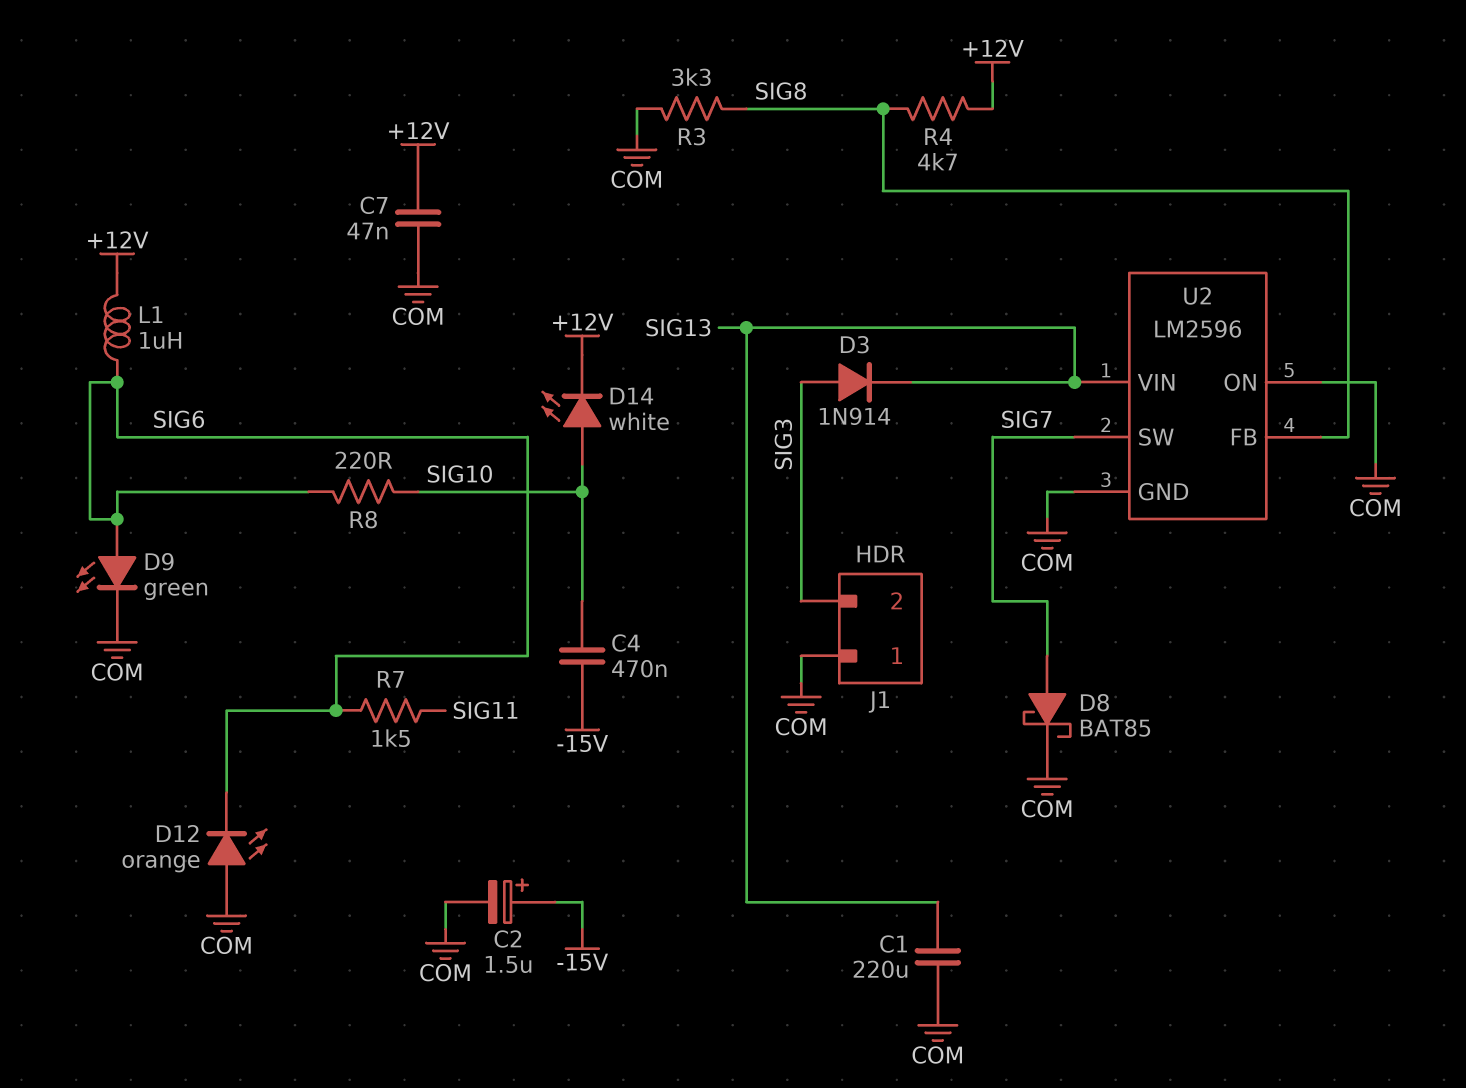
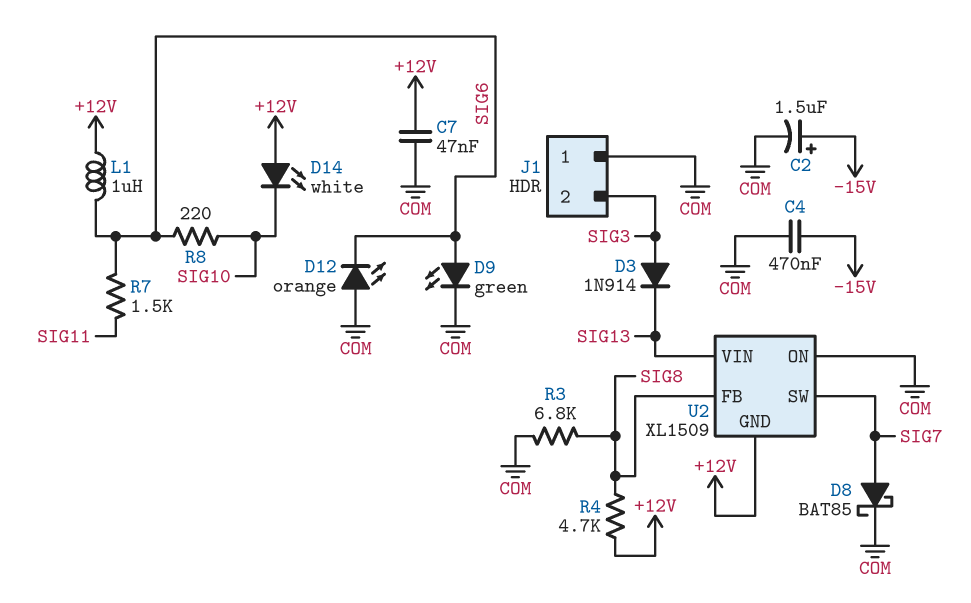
C1: 220uF (COM, SIG13) -> none
C4: 470nF (-15V, SIG10) -> 470nF (-15V, COM)
D14: LED white (A SIG10, K +12V) -> LED white (A +12V, K SIG10)
R3: 3.3k (COM, SIG8) -> 6.8k (COM, SIG8)
U2: LM2596 -> XL1509
U2 pin GND: COM -> +12V

